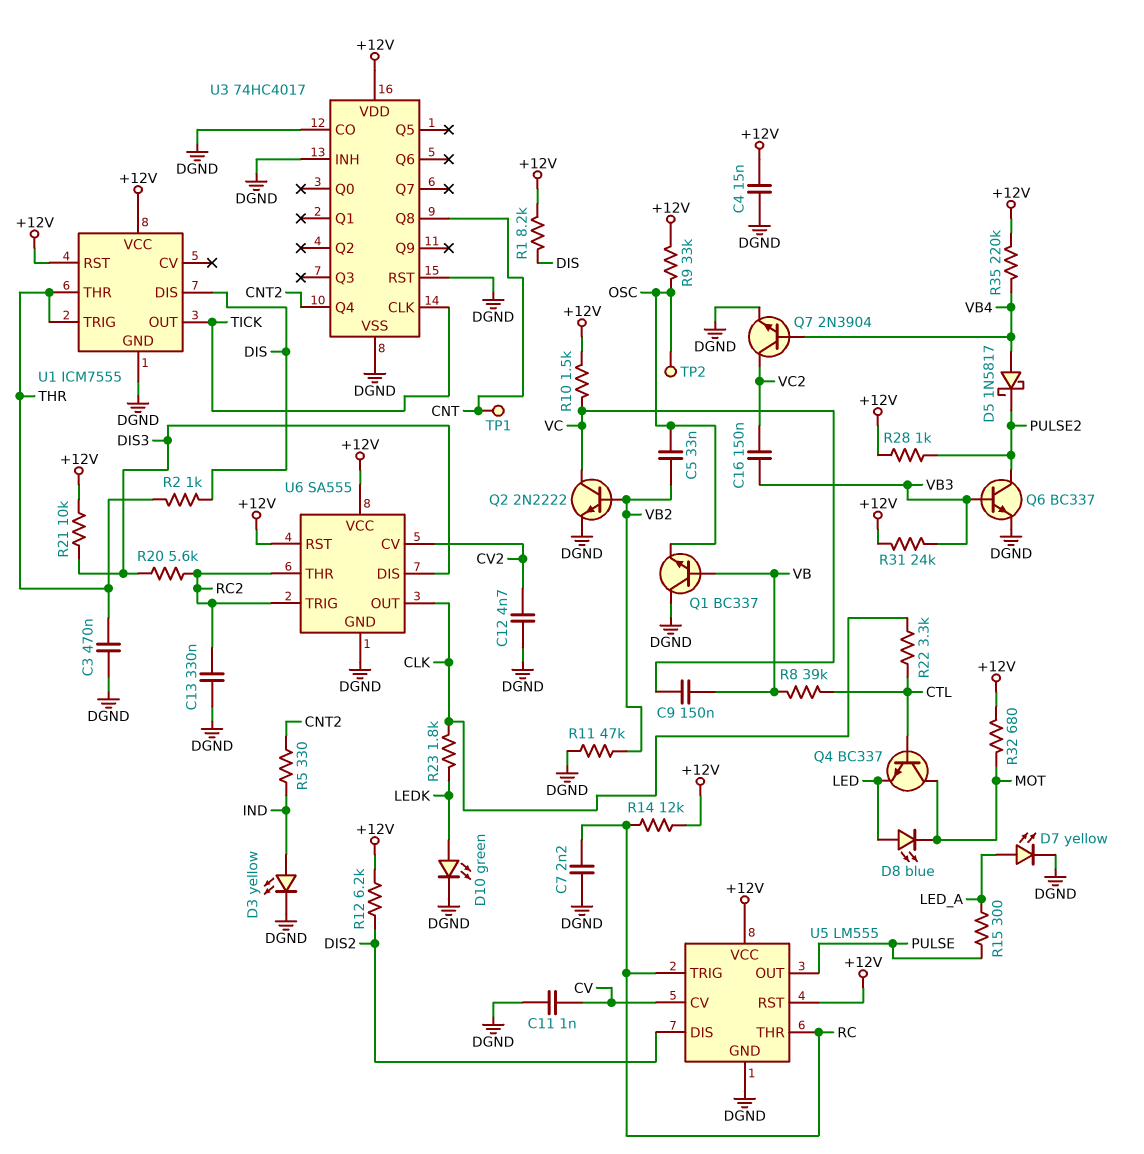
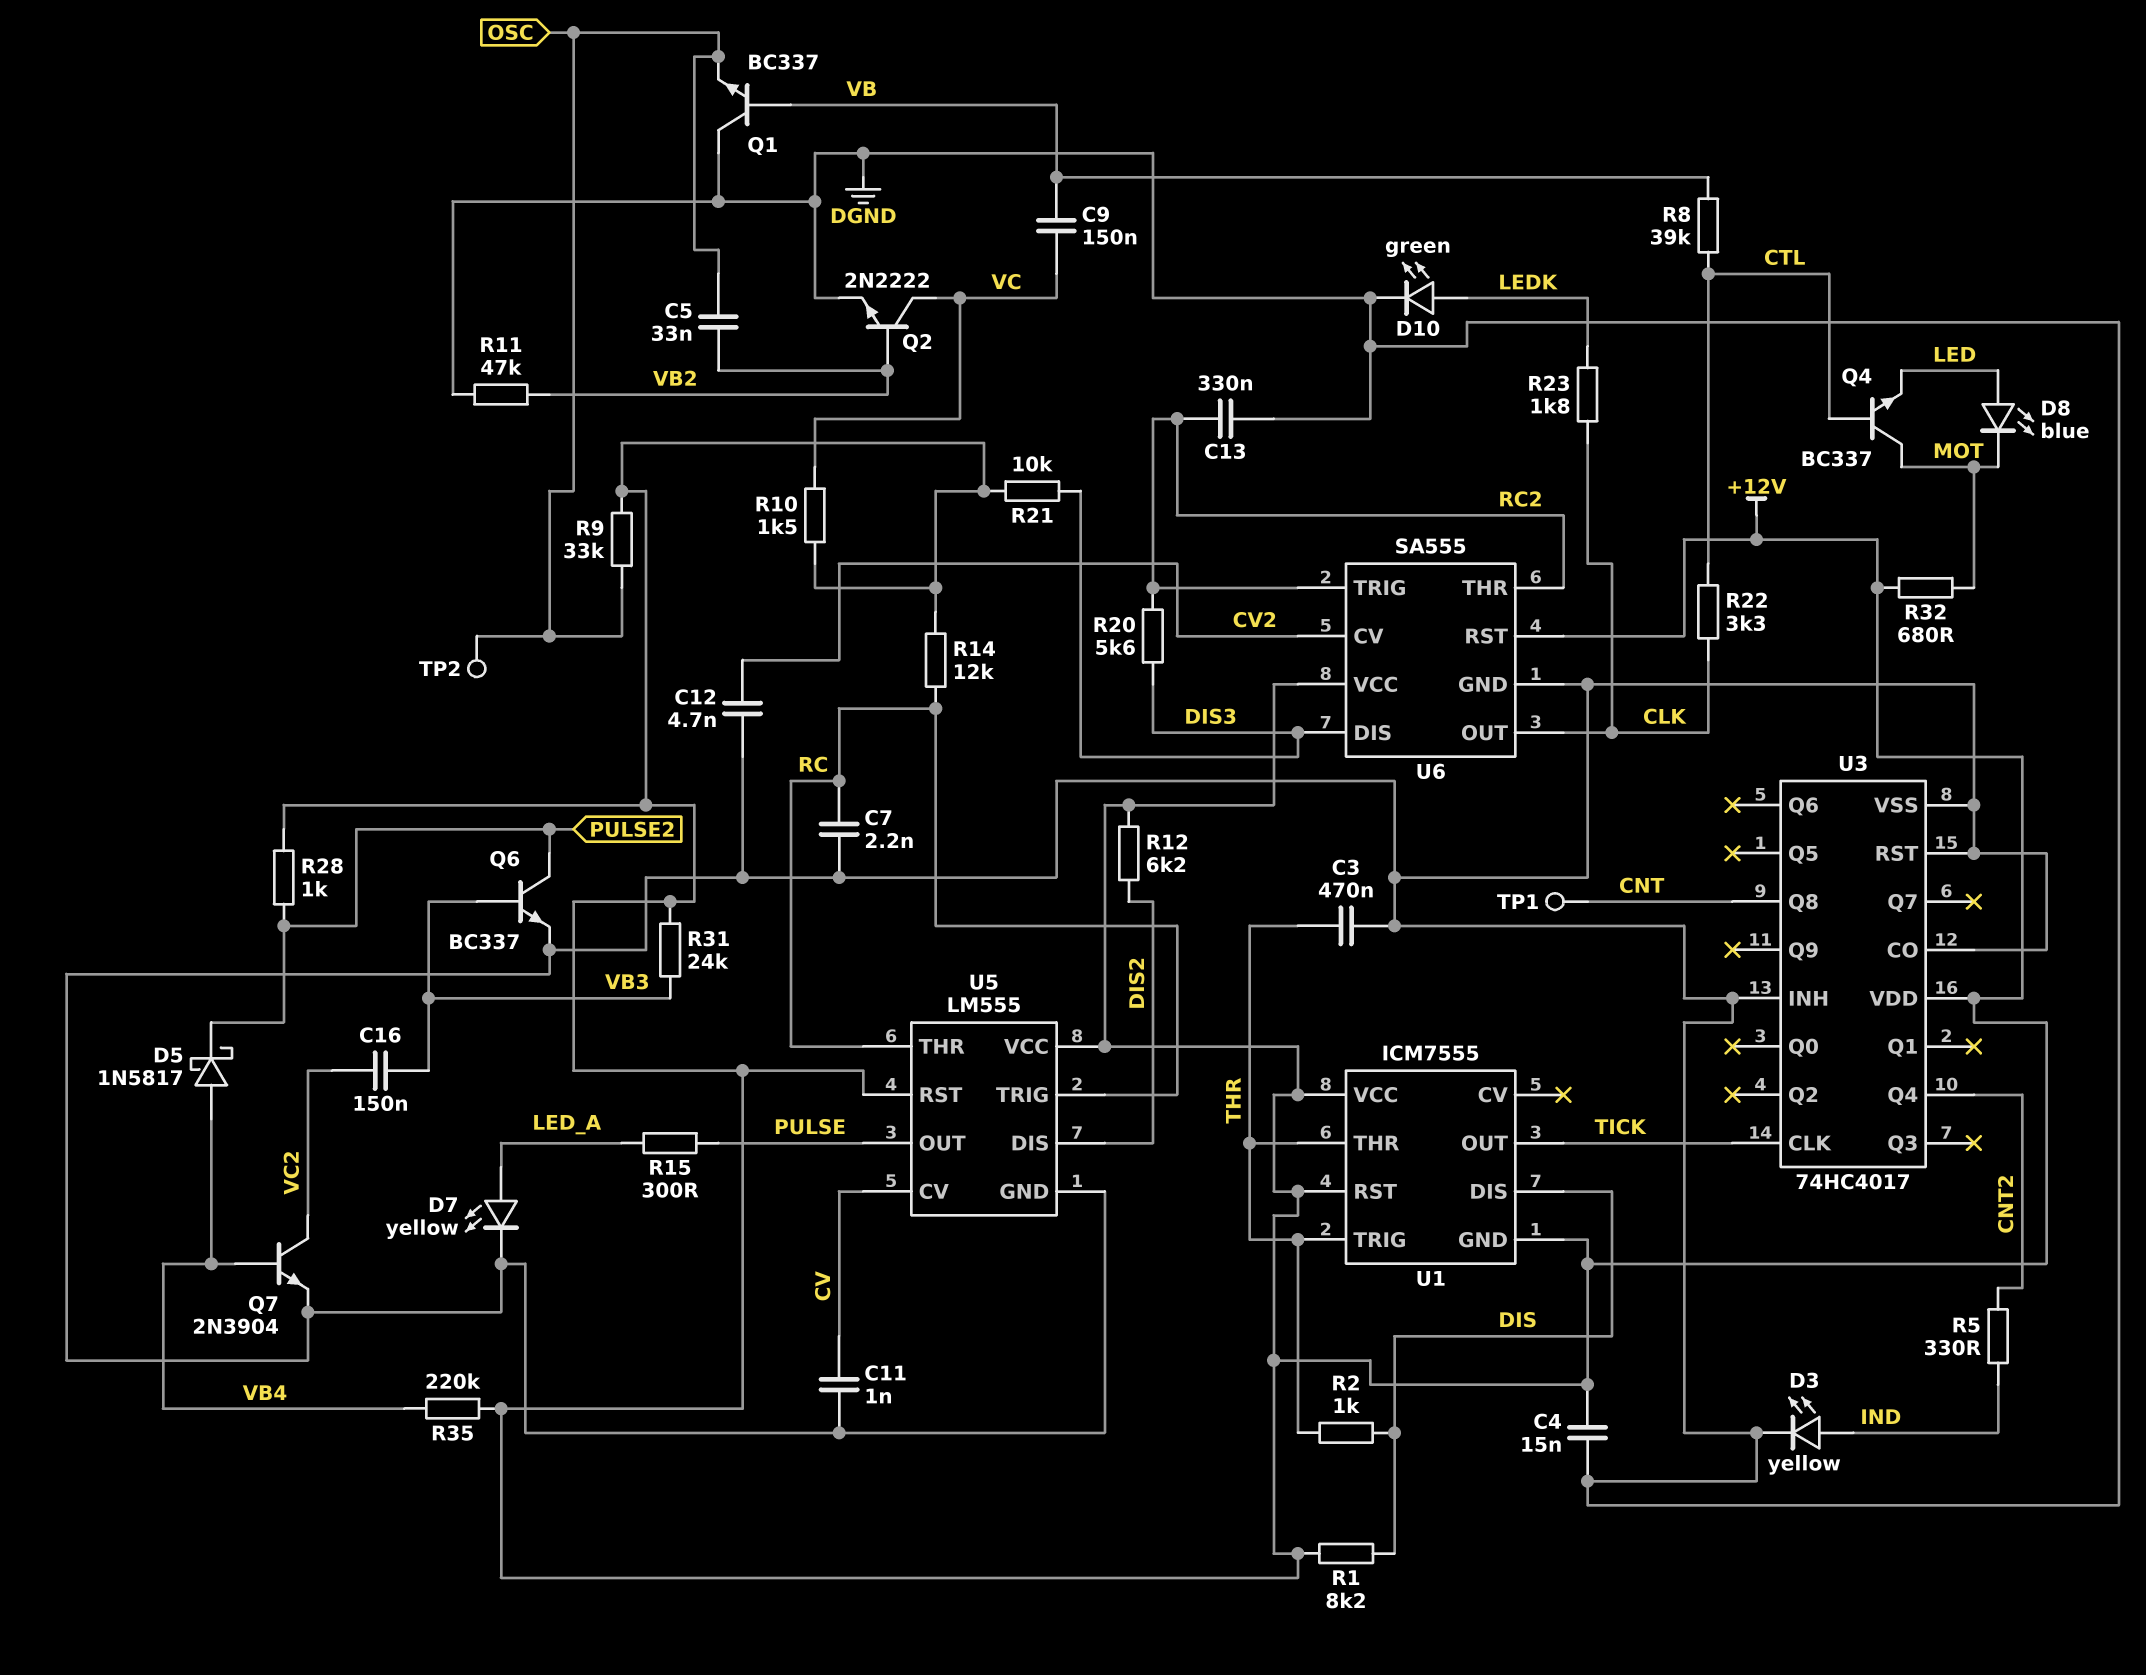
U1 pin GND: DGND -> +12V

